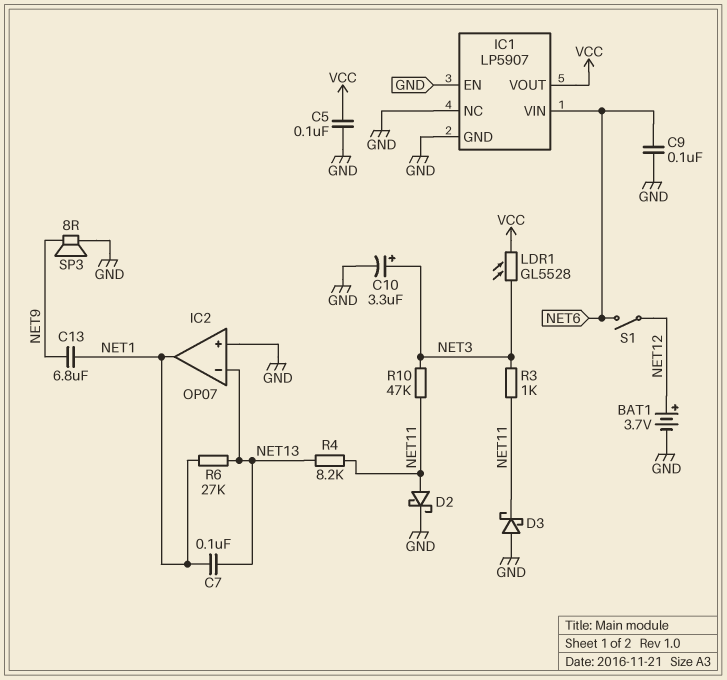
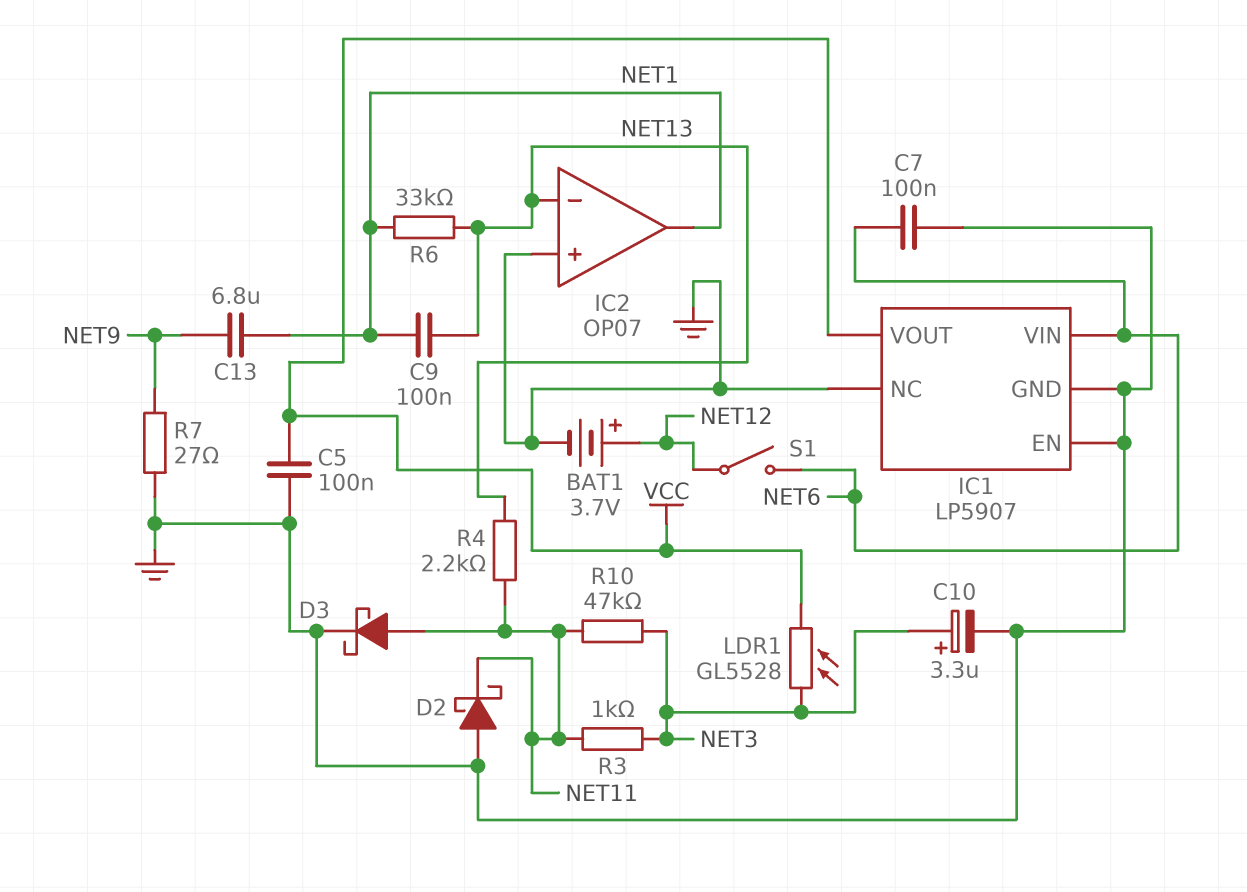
C7: 100nF (NET1, NET13) -> 100nF (GND, NET6)
C9: 100nF (GND, NET6) -> 100nF (NET1, NET13)
D2: schottky (A NET11, K GND) -> schottky (A GND, K NET11)
D3: schottky (A GND, K NET11) -> schottky (A NET11, K GND)
R4: 8.2k (NET11, NET13) -> 2.2k (NET11, NET13)
R6: 27k (NET1, NET13) -> 33k (NET1, NET13)
R7: none -> 27 (GND, NET9)
SP3: speaker 8R (GND, NET9) -> none

